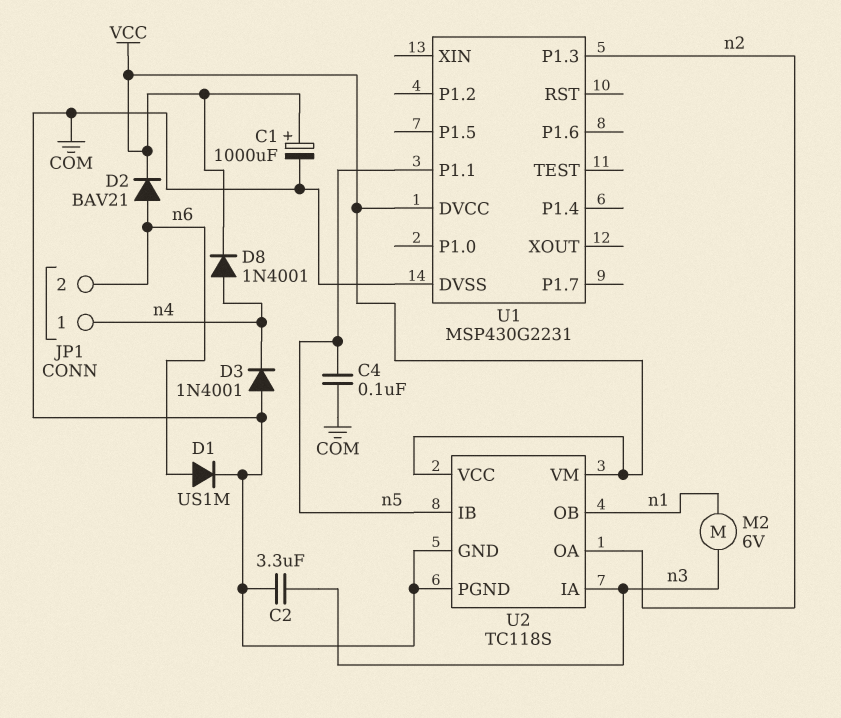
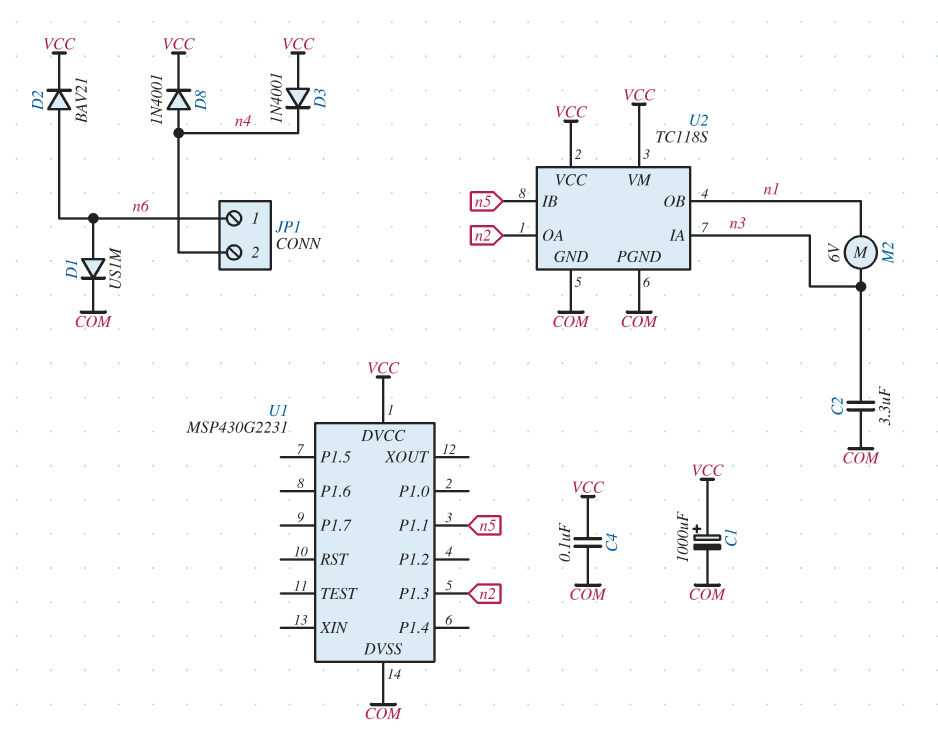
C4: 100nF (COM, n5) -> 100nF (COM, VCC)
D3: diode 1N4001 (A COM, K n4) -> diode 1N4001 (A VCC, K n4)
JP1 pin 1: n4 -> n6
JP1 pin 2: n6 -> n4

